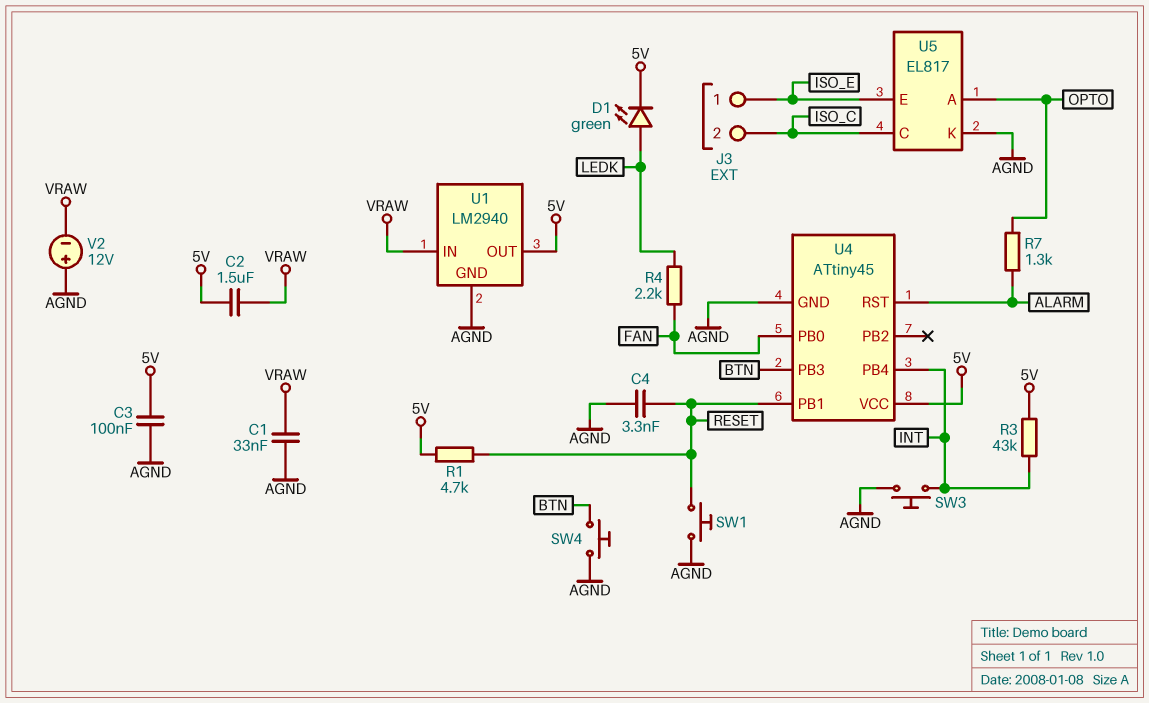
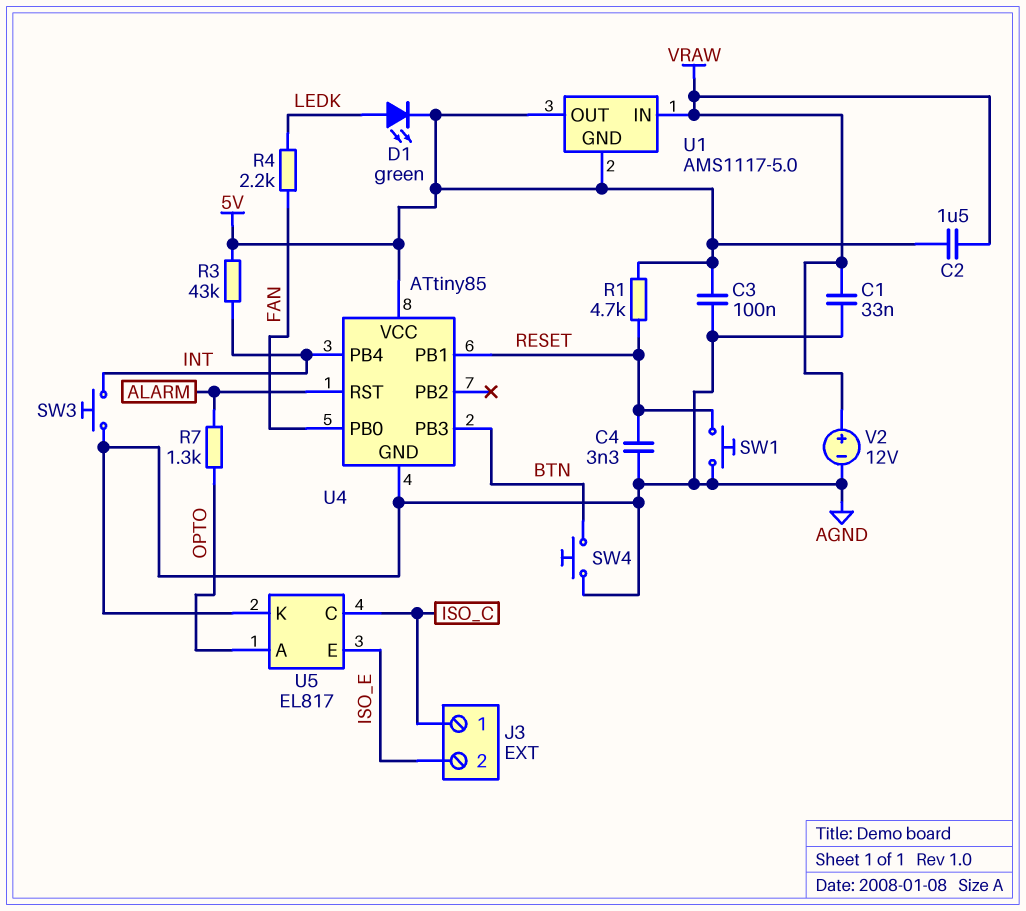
J3 pin 1: ISO_E -> ISO_C
J3 pin 2: ISO_C -> ISO_E
U1: LM2940 -> AMS1117-5.0
U1 pin GND: AGND -> 5V
U4: ATtiny45 -> ATtiny85
V2: 12V (plus AGND, minus VRAW) -> 12V (plus VRAW, minus AGND)

